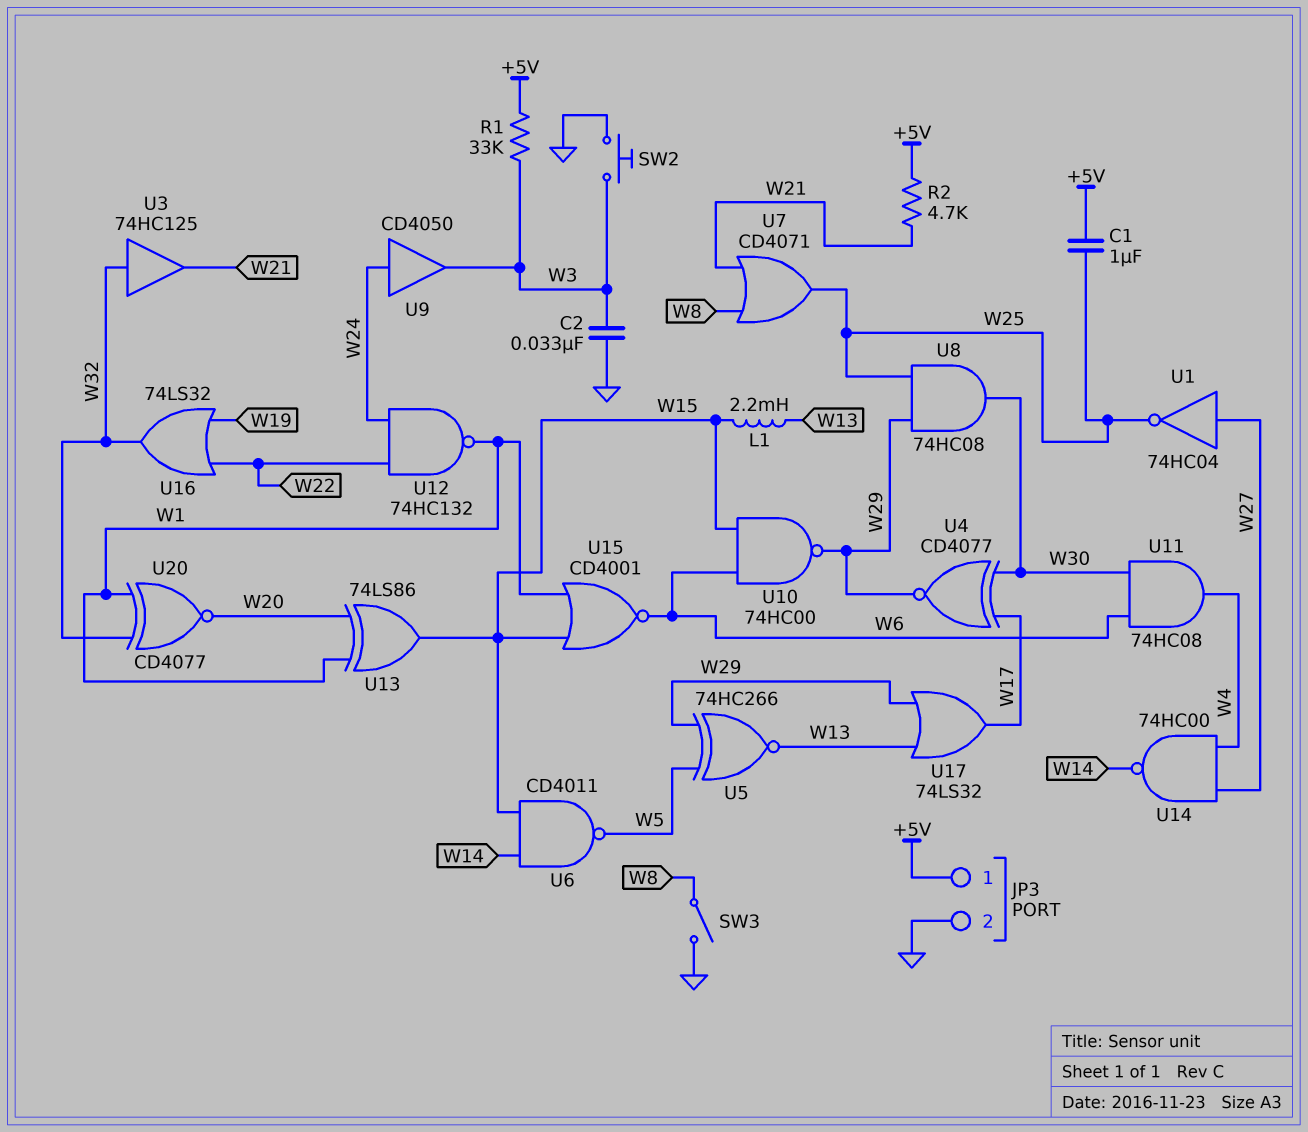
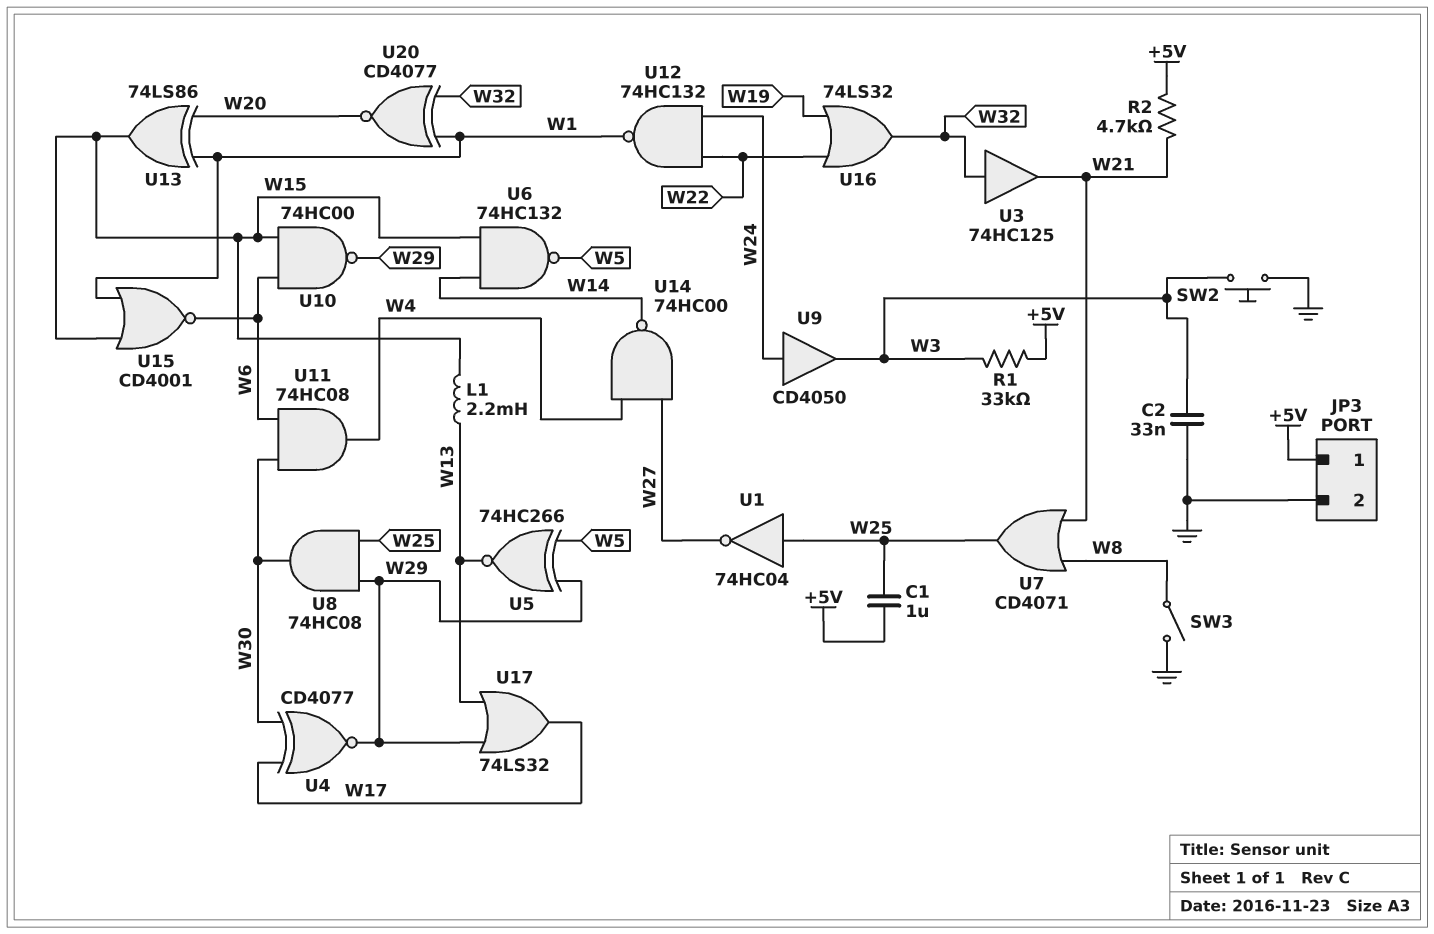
U1: NOT 74HC04 (in W27, out W25) -> NOT 74HC04 (in W25, out W27)
U6: NAND CD4011 (in W14, in W15, out W5) -> NAND 74HC132 (in W14, in W15, out W5)

